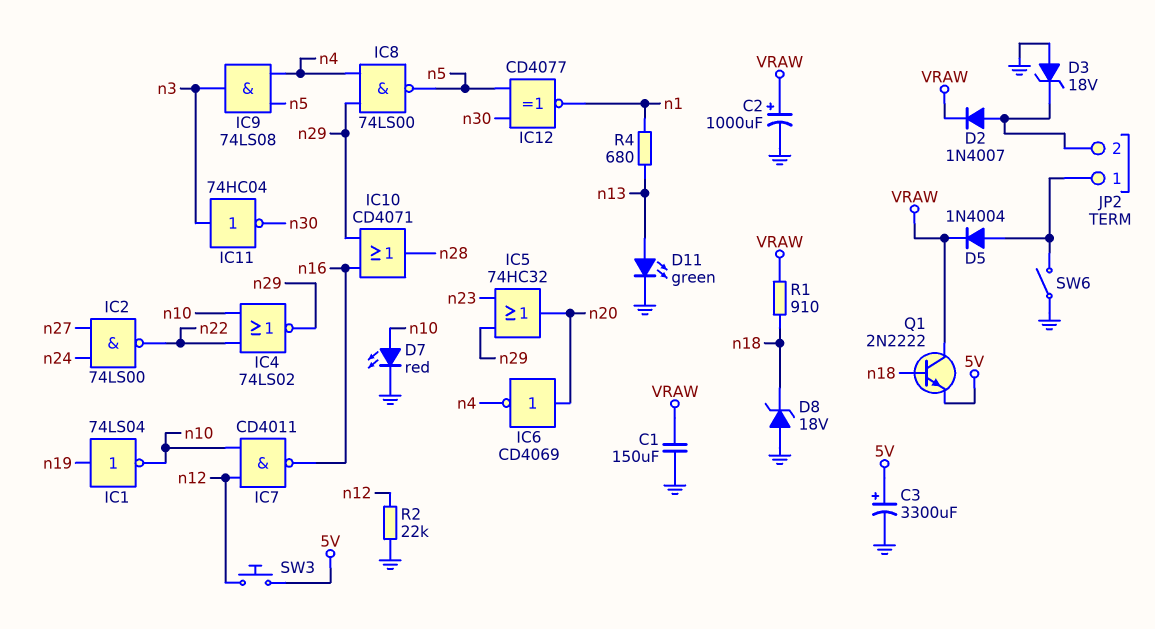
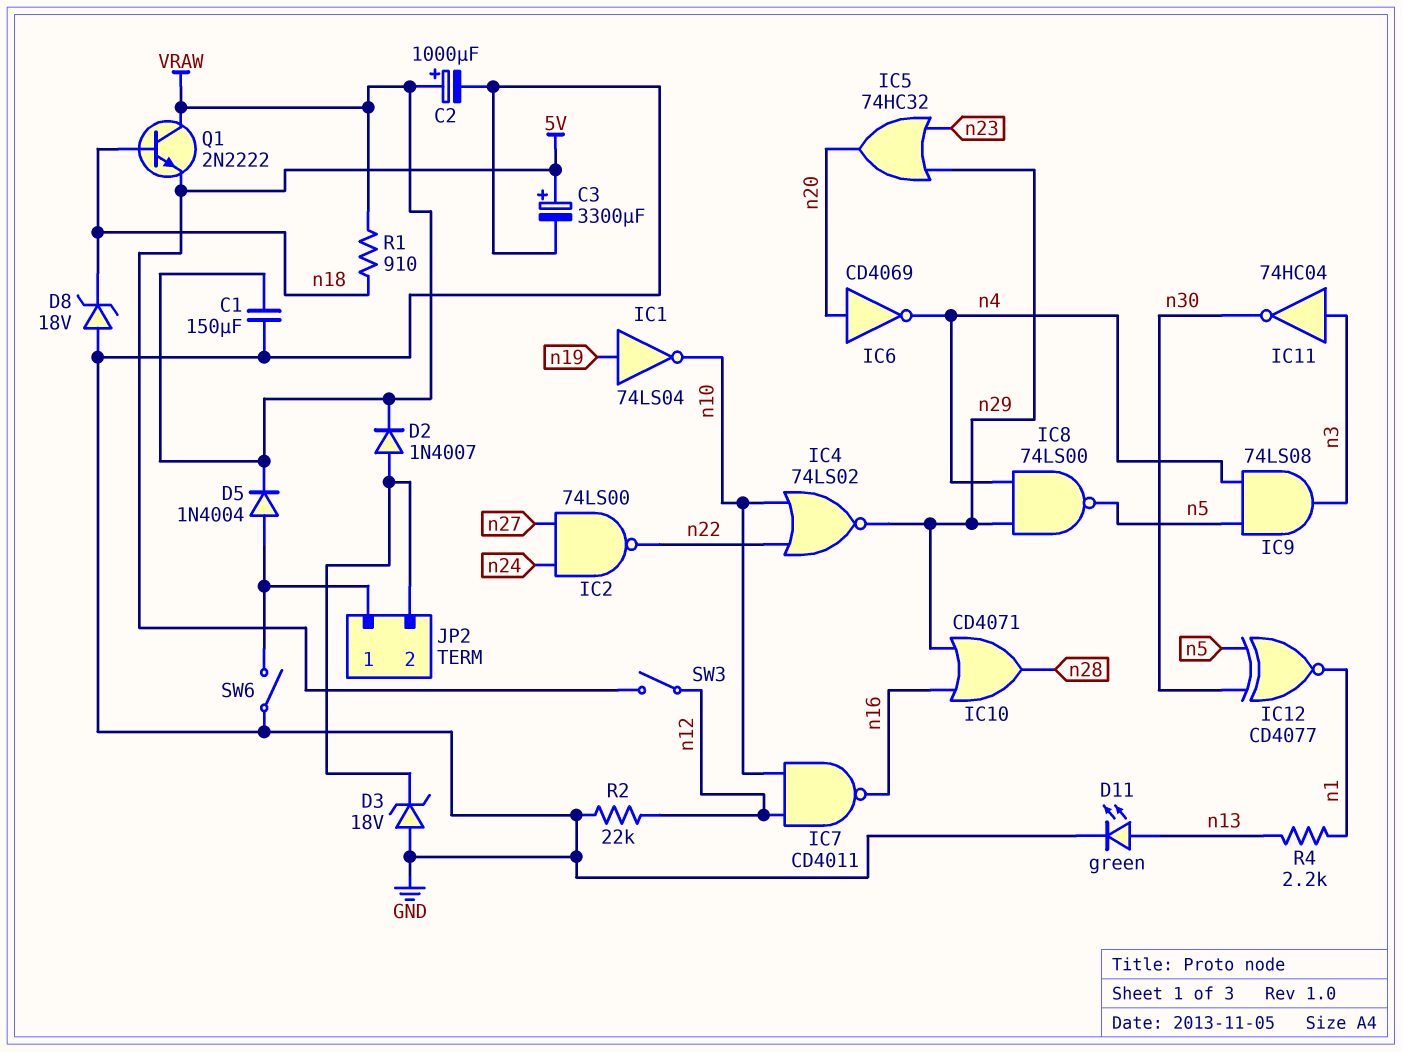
D7: LED red (A n10, K GND) -> none
R4: 680 (n1, n13) -> 2.2k (n1, n13)
SW3: button (5V, n12) -> switch (5V, n12)

